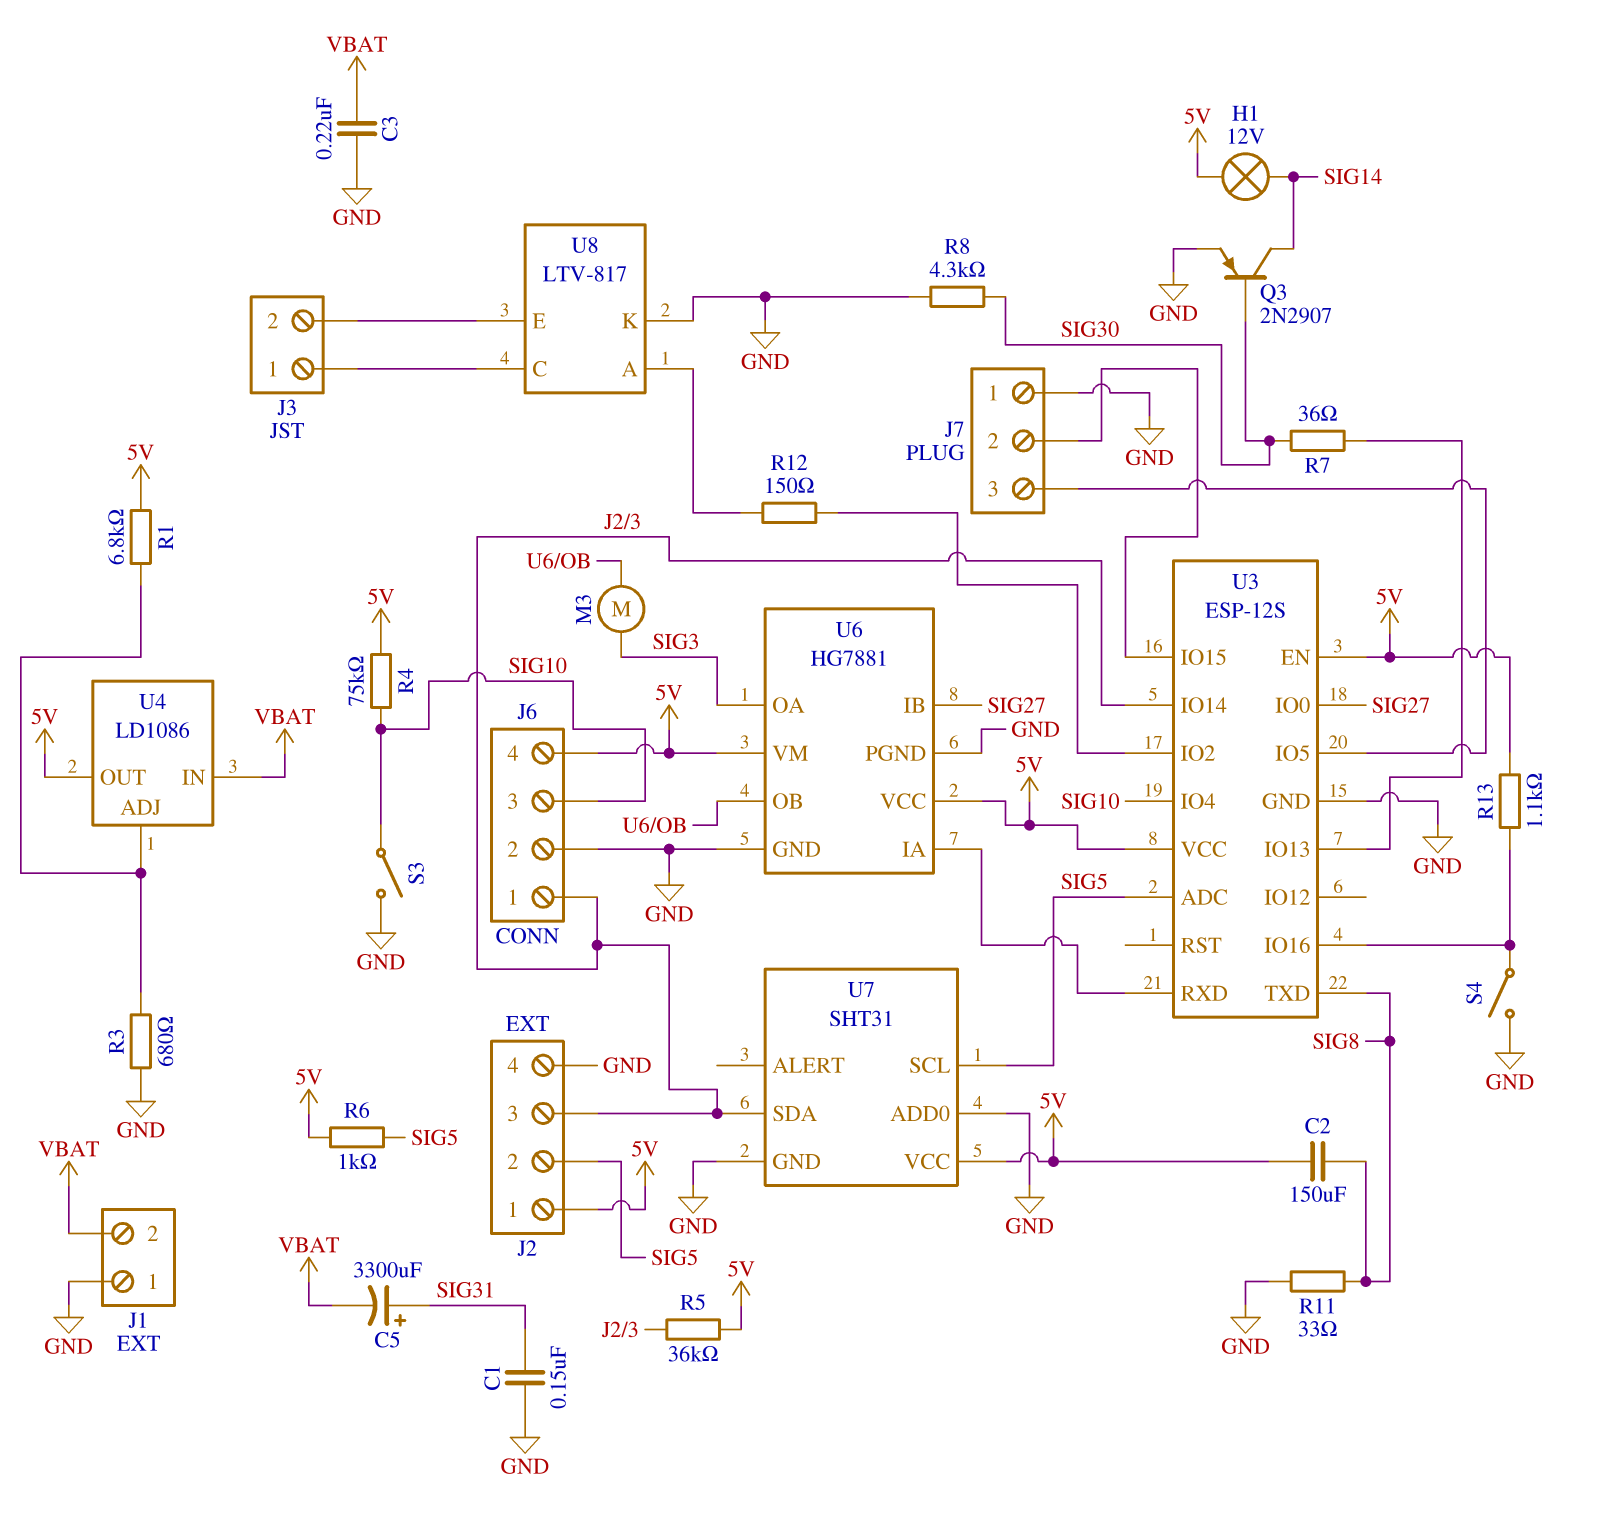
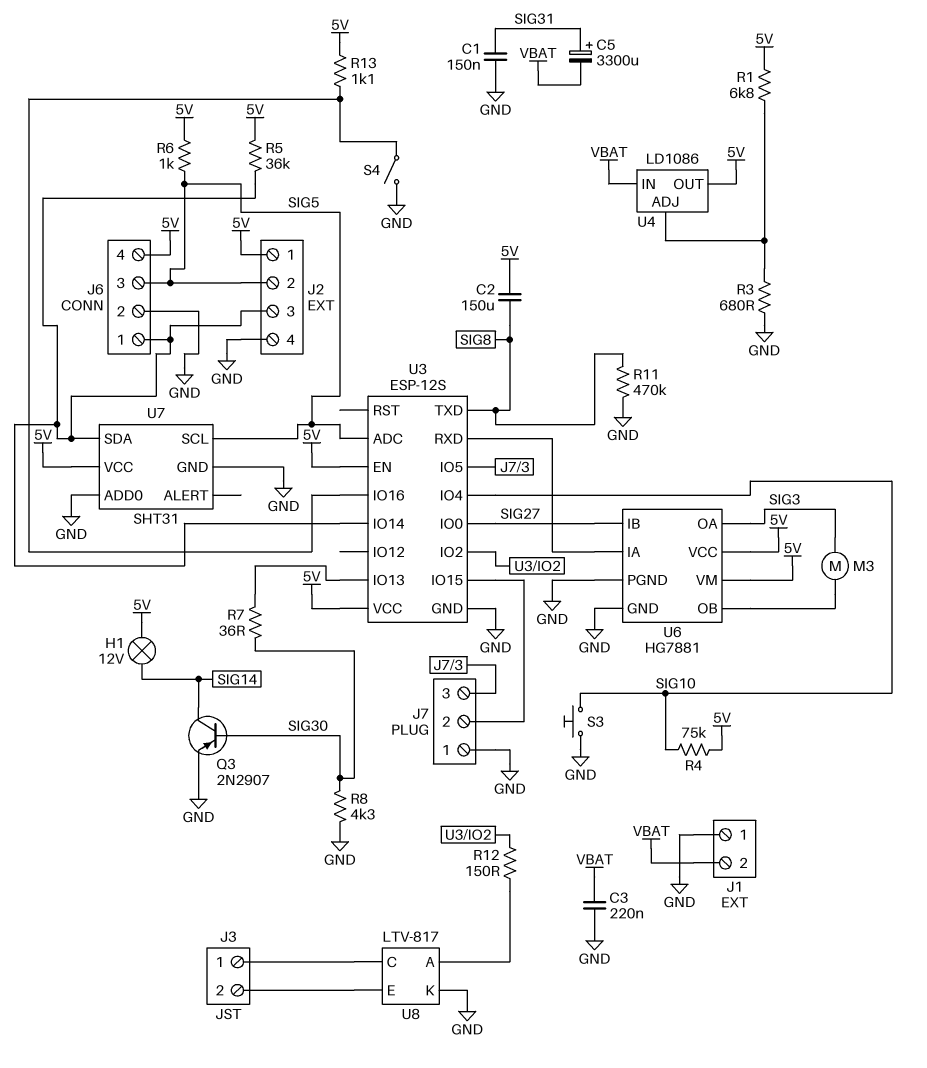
J6 pin 3: SIG10 -> SIG5
R11: 33 (GND, SIG8) -> 470k (GND, SIG8)
S3: switch (GND, SIG10) -> button (GND, SIG10)

